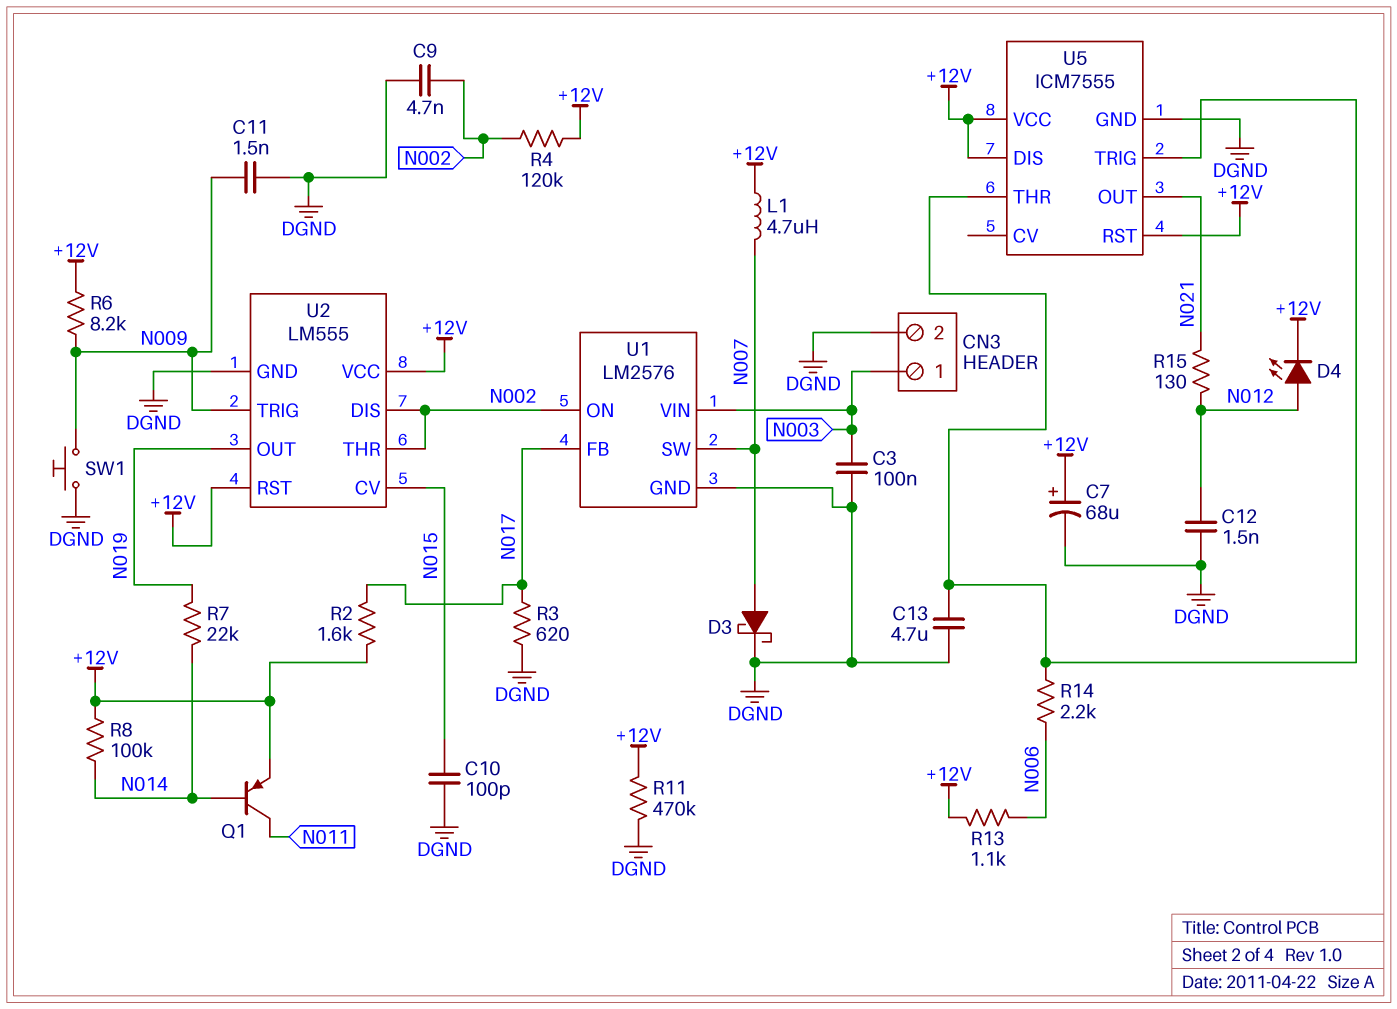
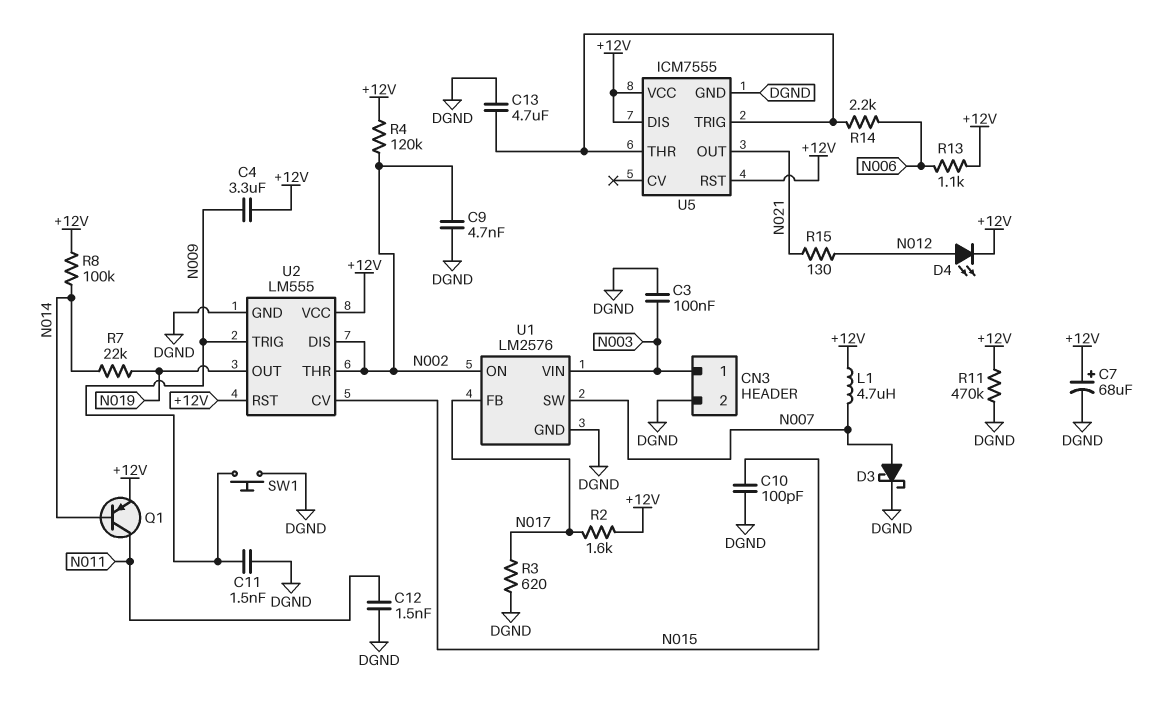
C4: none -> 3.3uF (+12V, N009)
C12: 1.5nF (DGND, N012) -> 1.5nF (DGND, N011)
R6: 8.2k (+12V, N009) -> none

